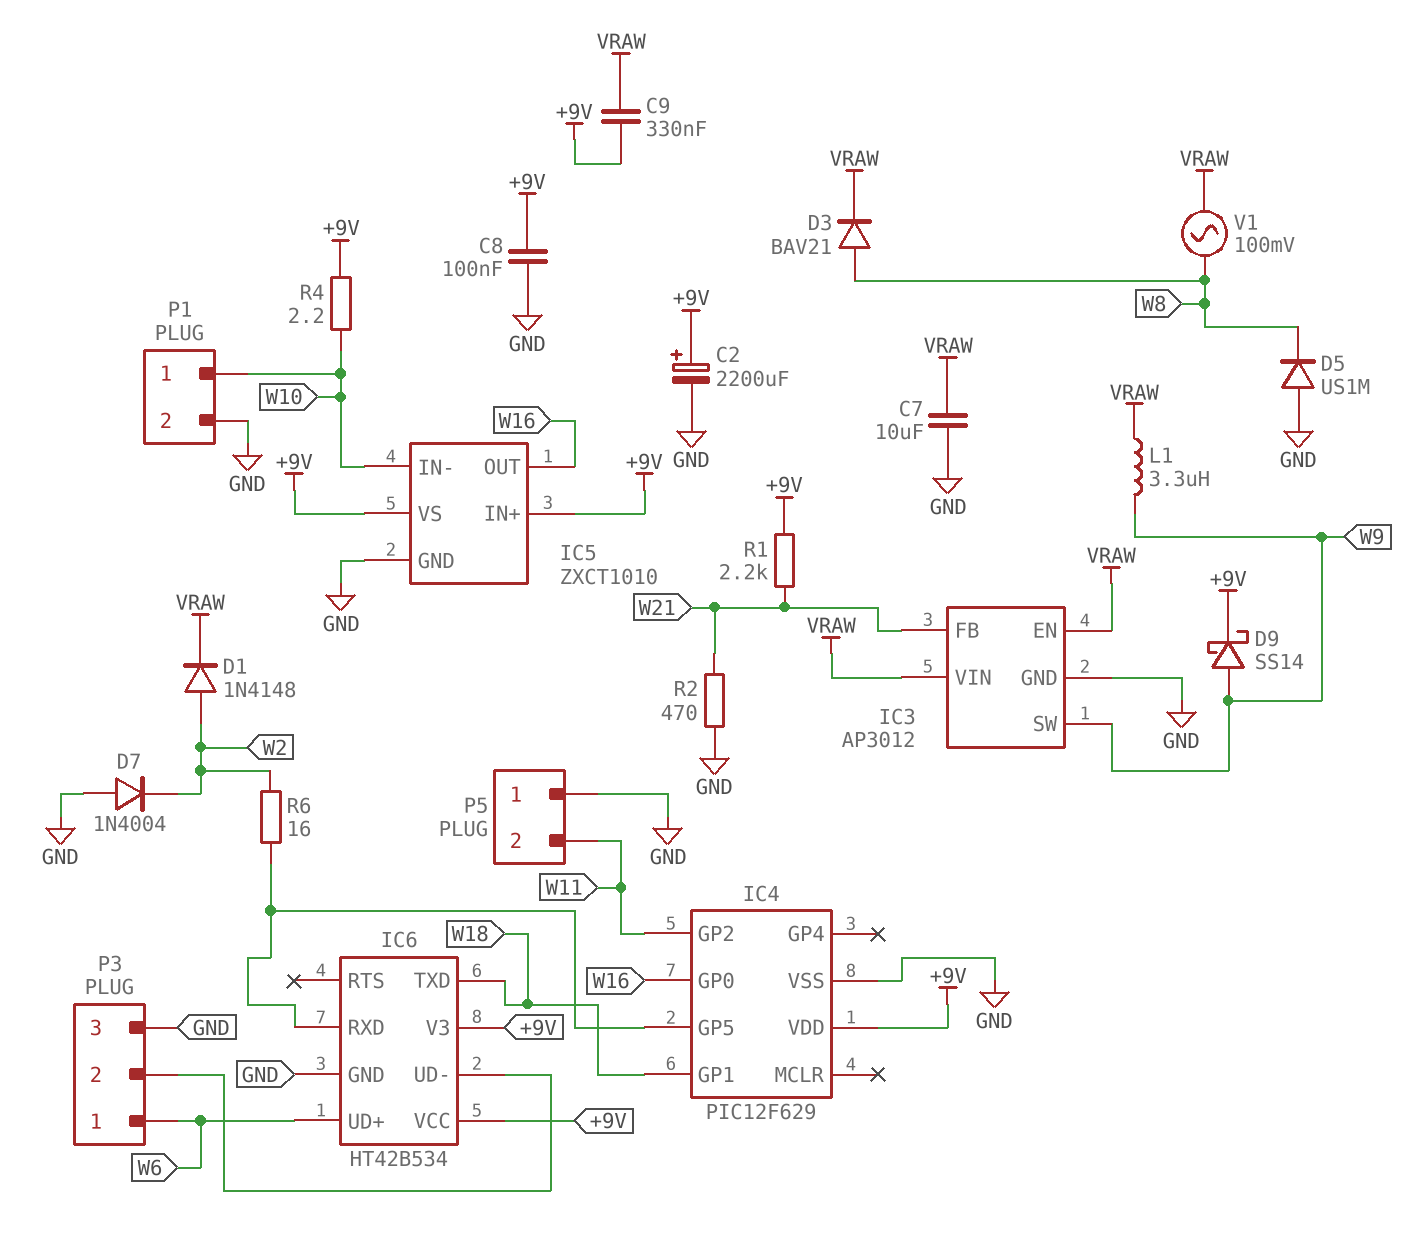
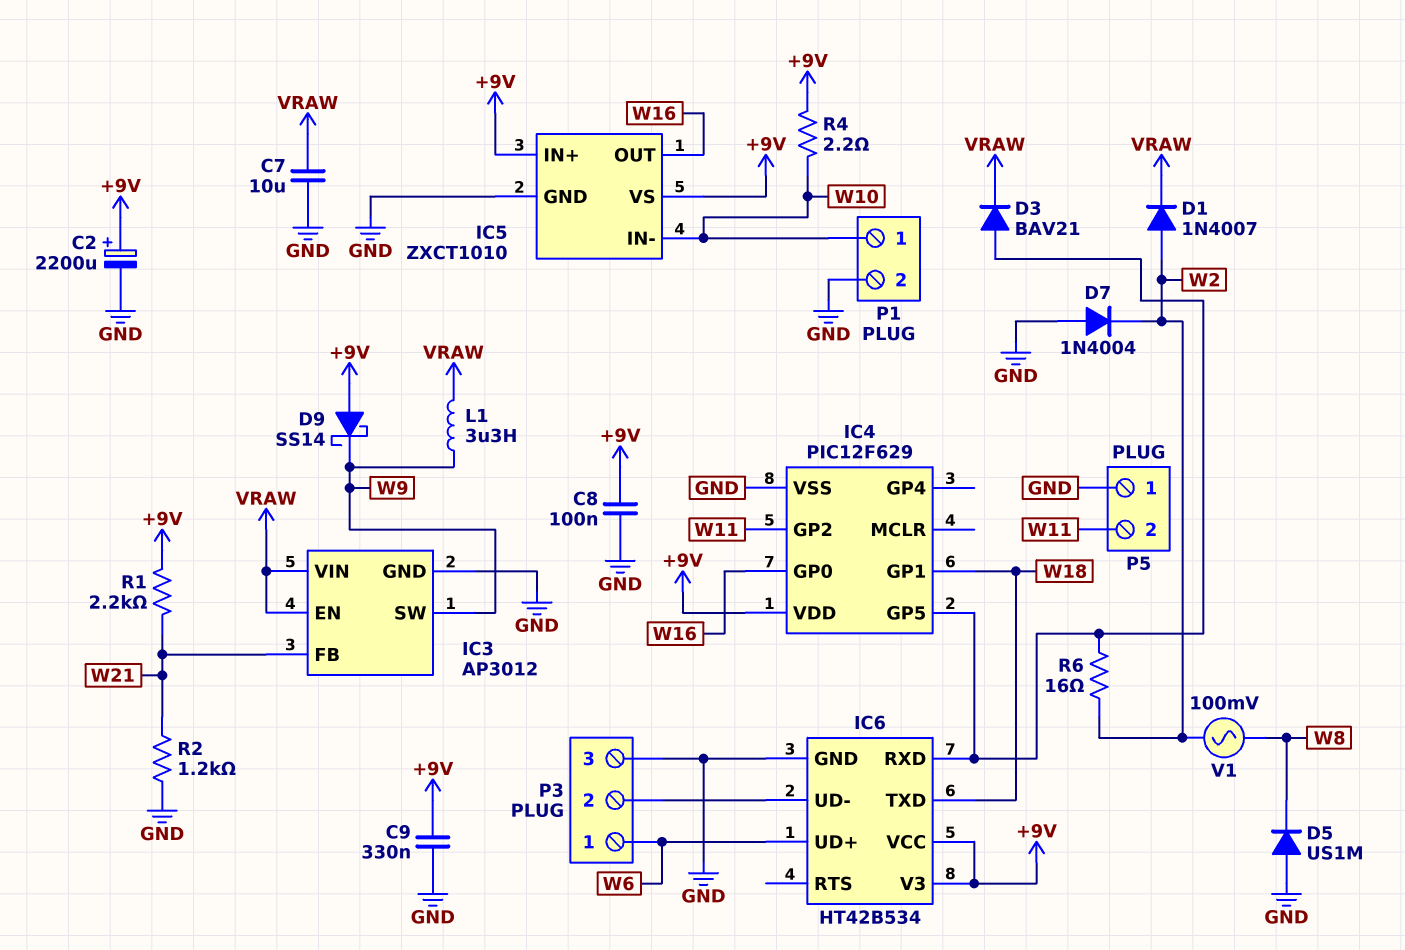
C9: 330nF (+9V, VRAW) -> 330nF (+9V, GND)
D1: diode 1N4148 (A W2, K VRAW) -> diode 1N4007 (A W2, K VRAW)
D3: diode BAV21 (A W8, K VRAW) -> diode BAV21 (A IC4/GP5, K VRAW)
D9: schottky SS14 (A W9, K +9V) -> schottky SS14 (A +9V, K W9)
R2: 470 (GND, W21) -> 1.2k (GND, W21)
V1: AC 100mV (VRAW, W8) -> AC 100mV (W2, W8)

